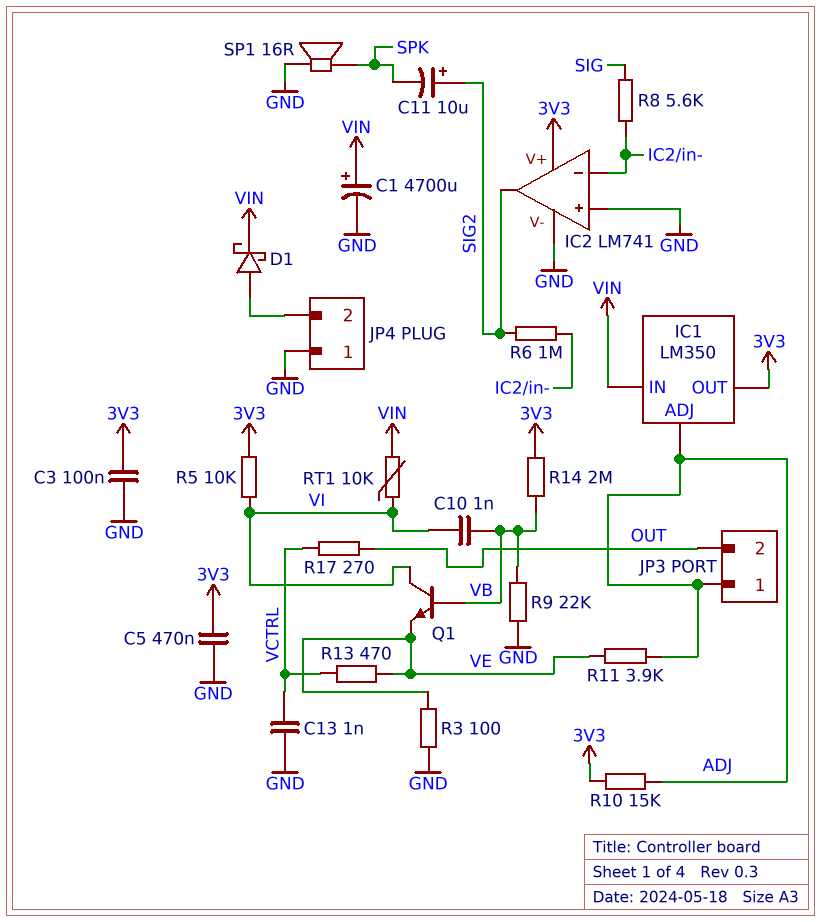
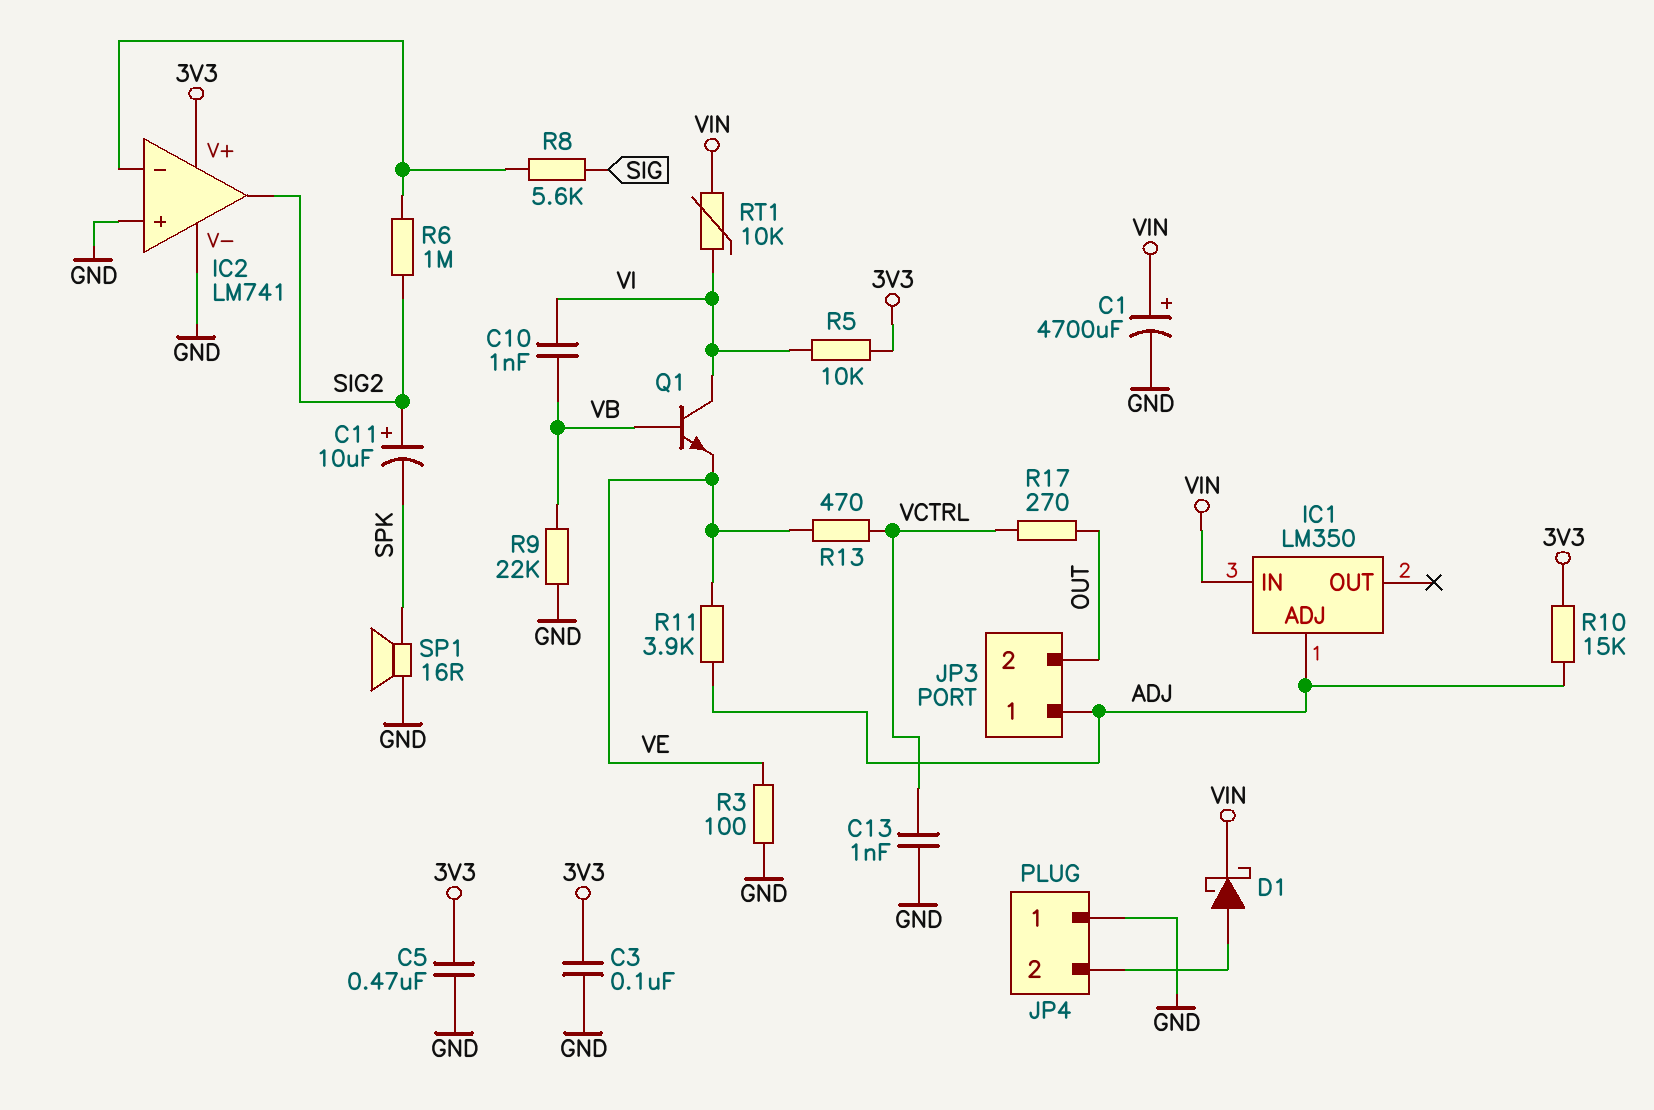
IC1 pin OUT: 3V3 -> none
R14: 2M (3V3, VB) -> none

